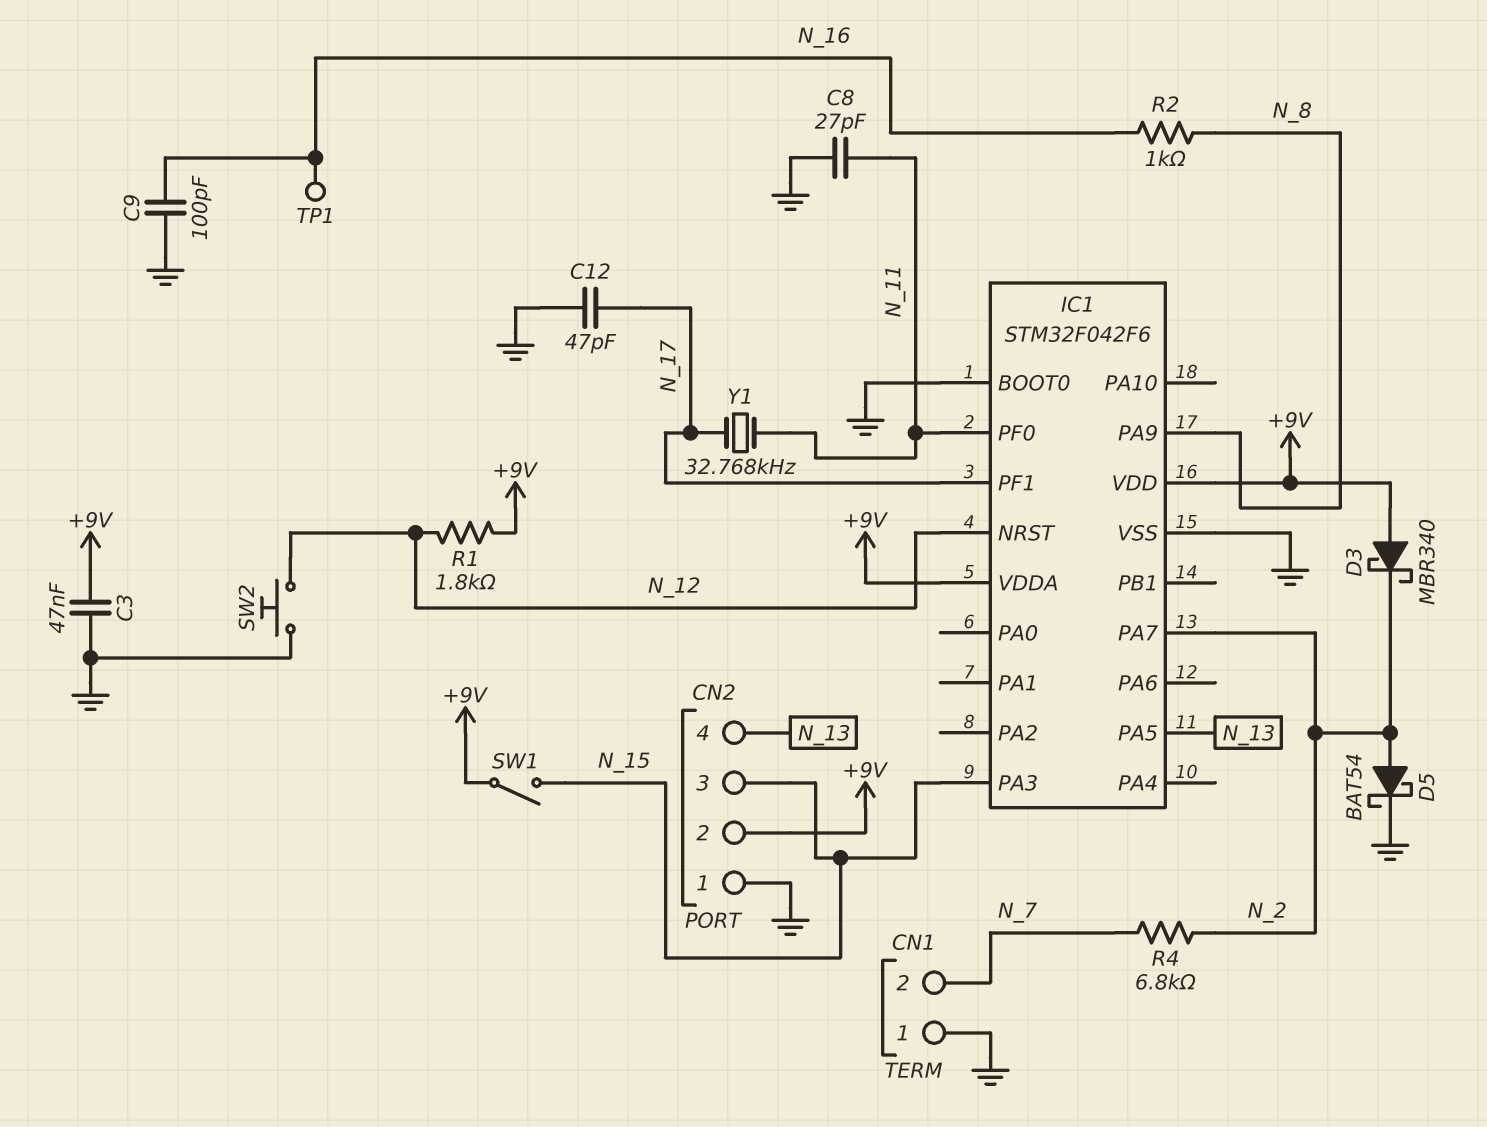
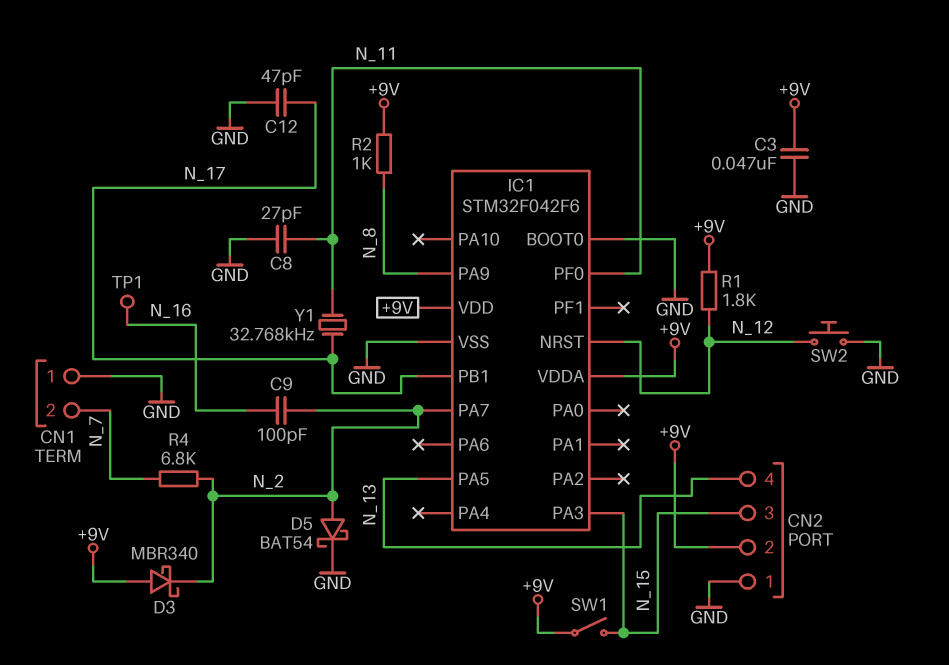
C9: 100pF (GND, N_16) -> 100pF (N_2, N_16)
IC1 pin PB1: none -> N_17
IC1 pin PF1: N_17 -> none
R2: 1k (N_8, N_16) -> 1k (+9V, N_8)

